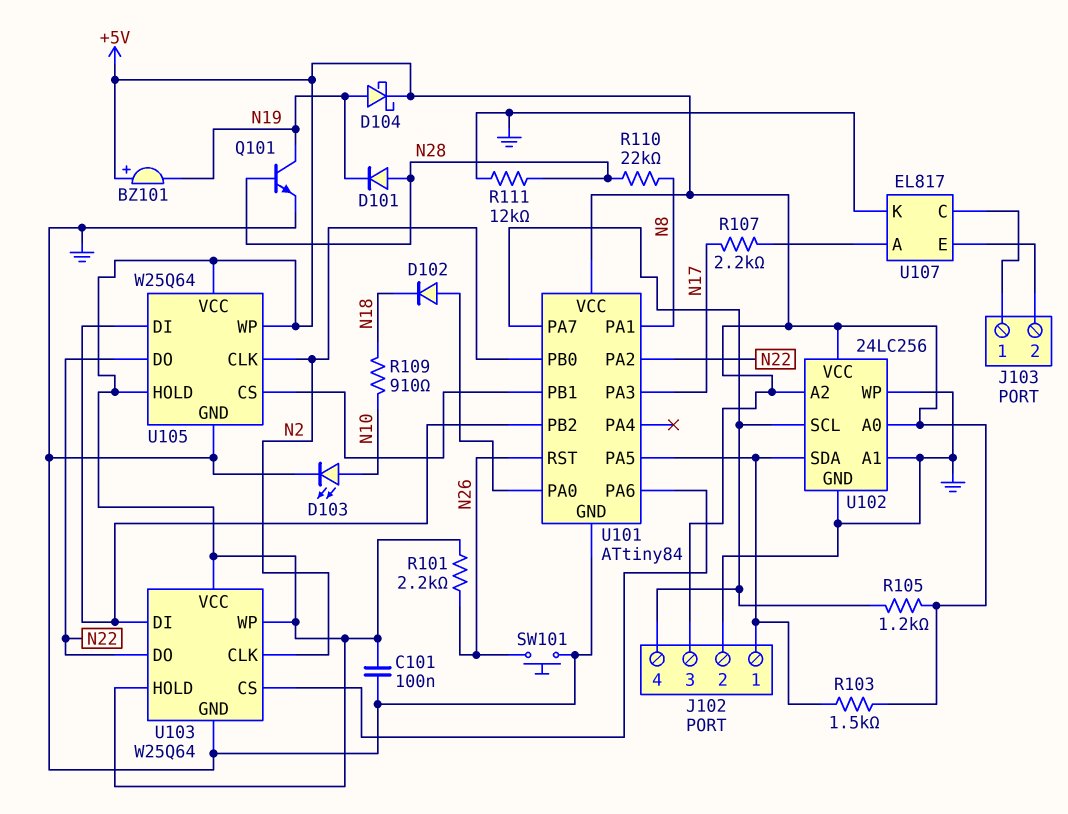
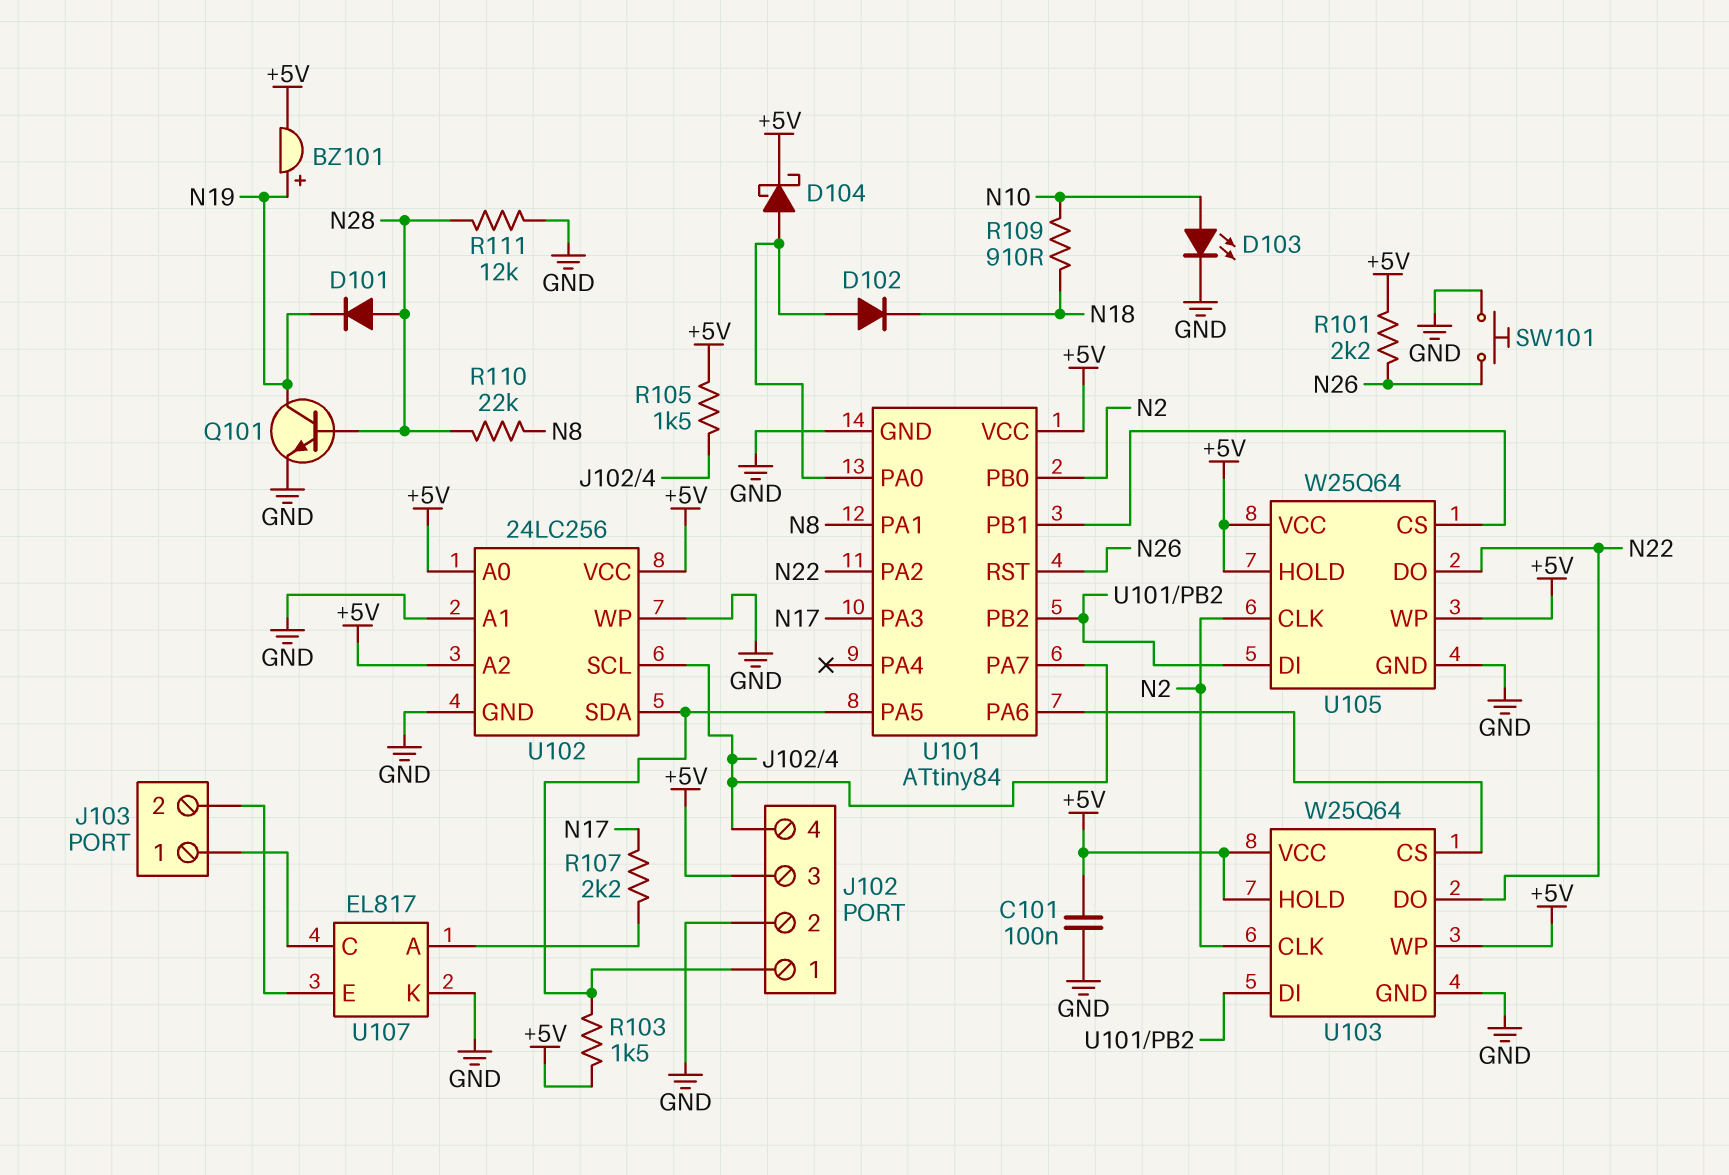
BZ101: buzzer (plus +5V, minus N19) -> buzzer (plus N19, minus +5V)
D104: schottky (A N19, K +5V) -> schottky (A U101/PA0, K +5V)
R105: 1.2k (+5V, J102/4) -> 1.5k (+5V, J102/4)

